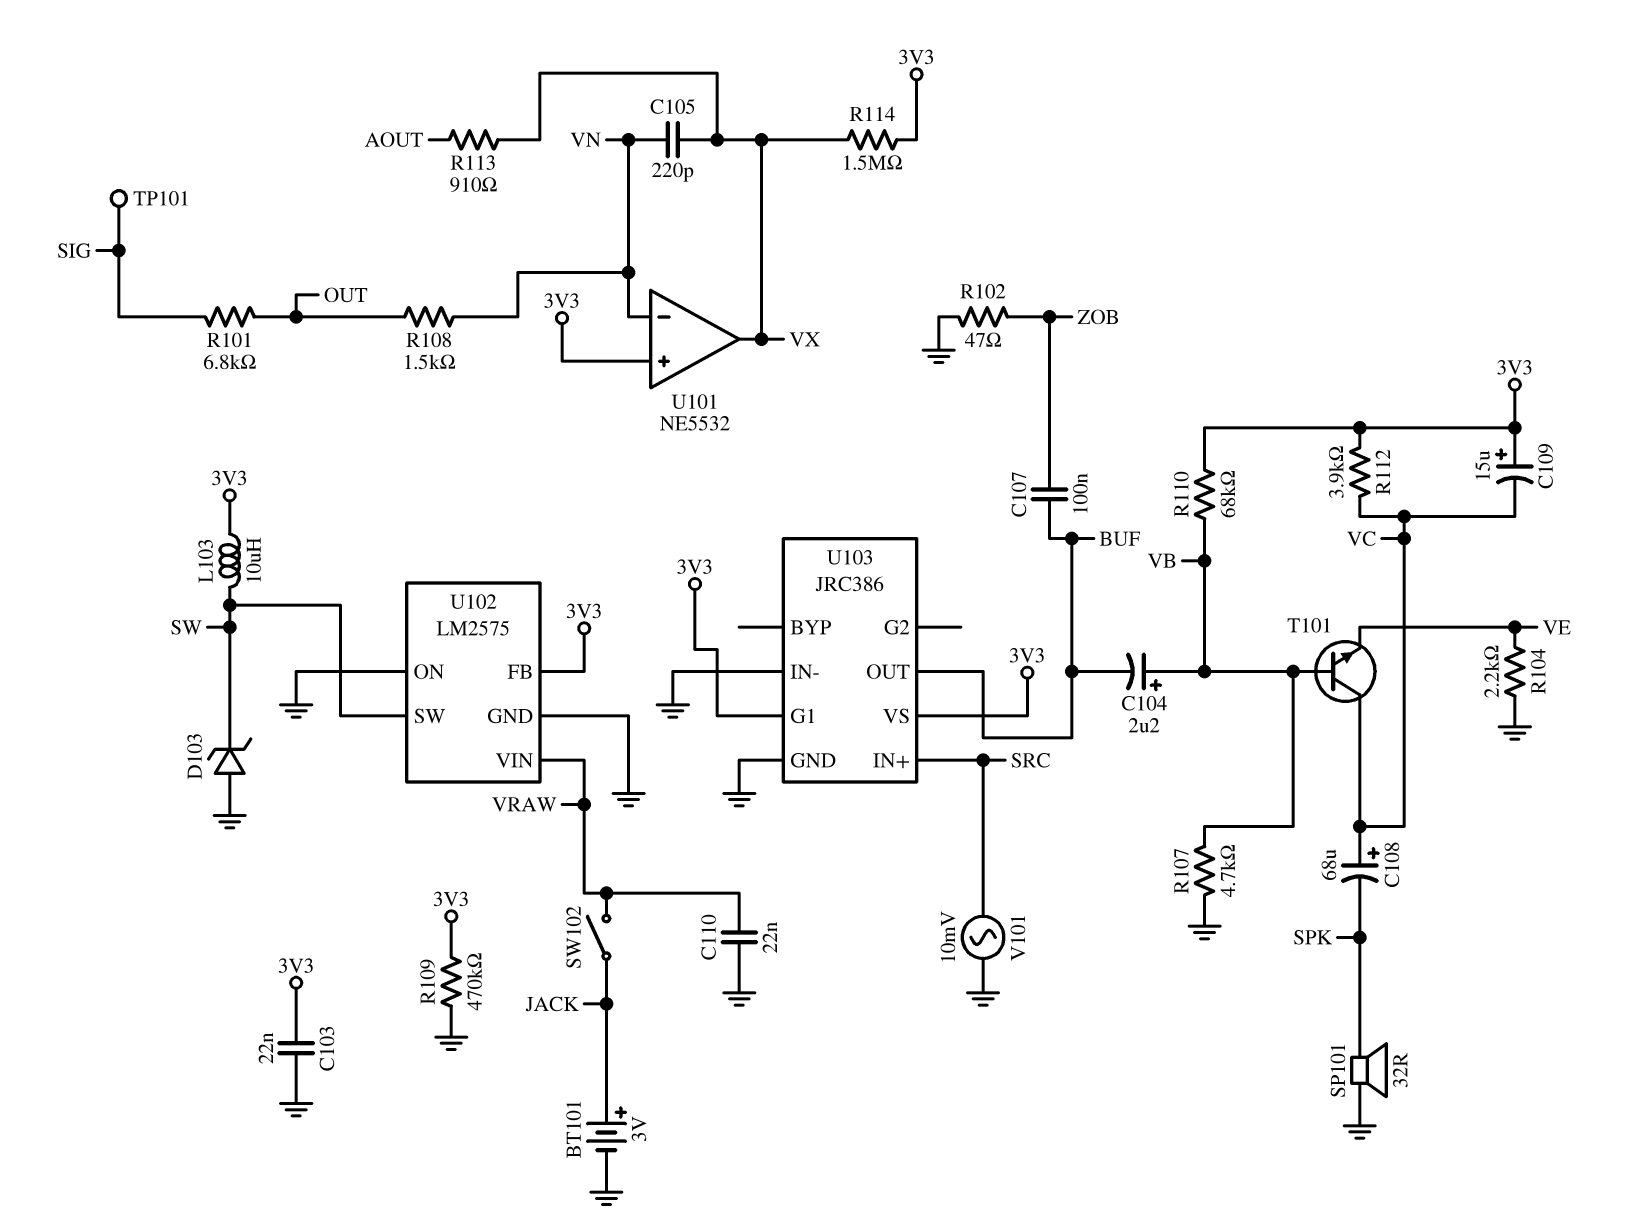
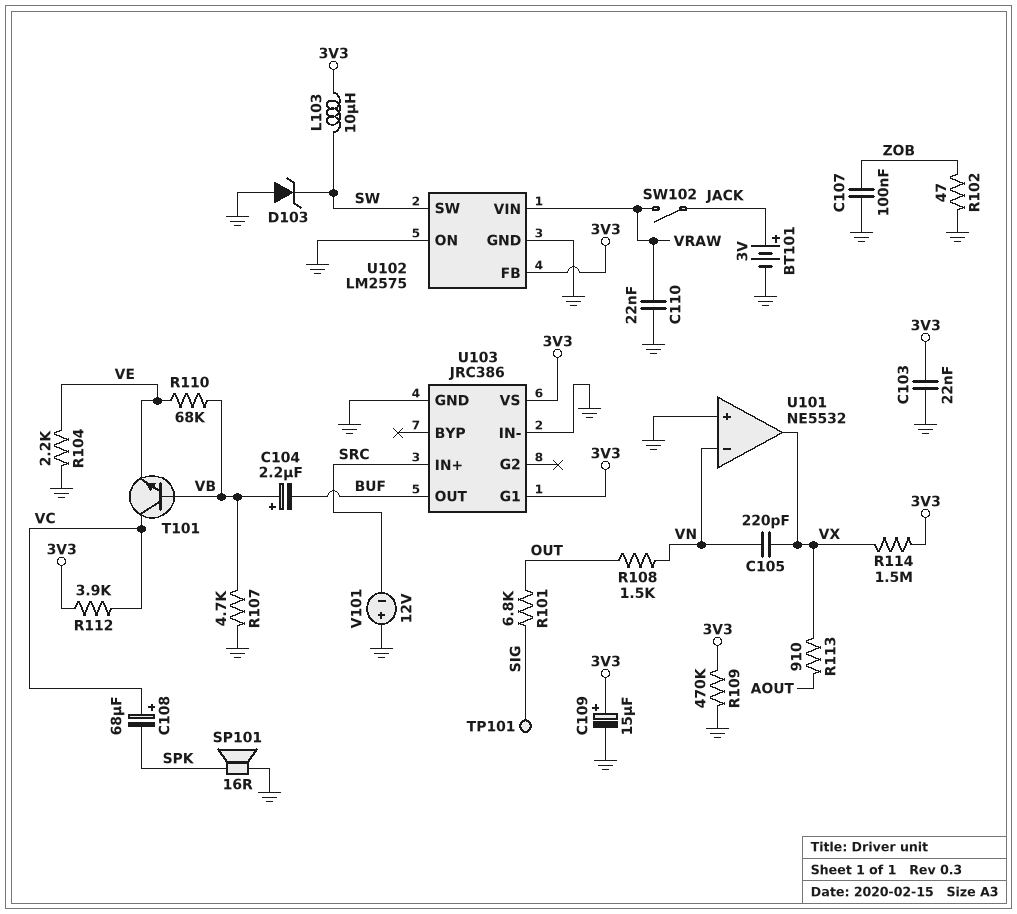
C107: 100nF (BUF, ZOB) -> 100nF (GND, ZOB)
C109: 15uF (plus 3V3, minus VC) -> 15uF (plus 3V3, minus GND)
R110: 68k (3V3, VB) -> 68k (VB, VE)
SP101: speaker 32R (GND, SPK) -> speaker 16R (GND, SPK)
U101 pin in+: 3V3 -> GND
V101: AC 10mV (GND, SRC) -> 12V (plus GND, minus SRC)

